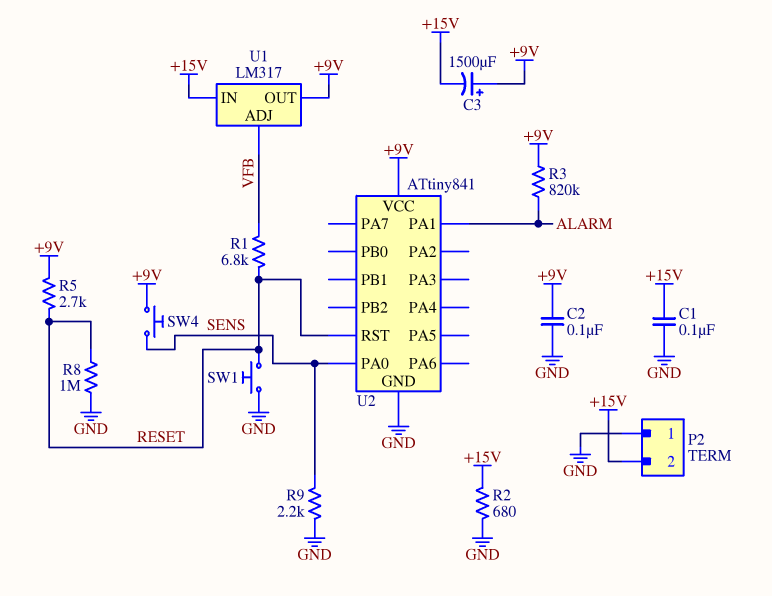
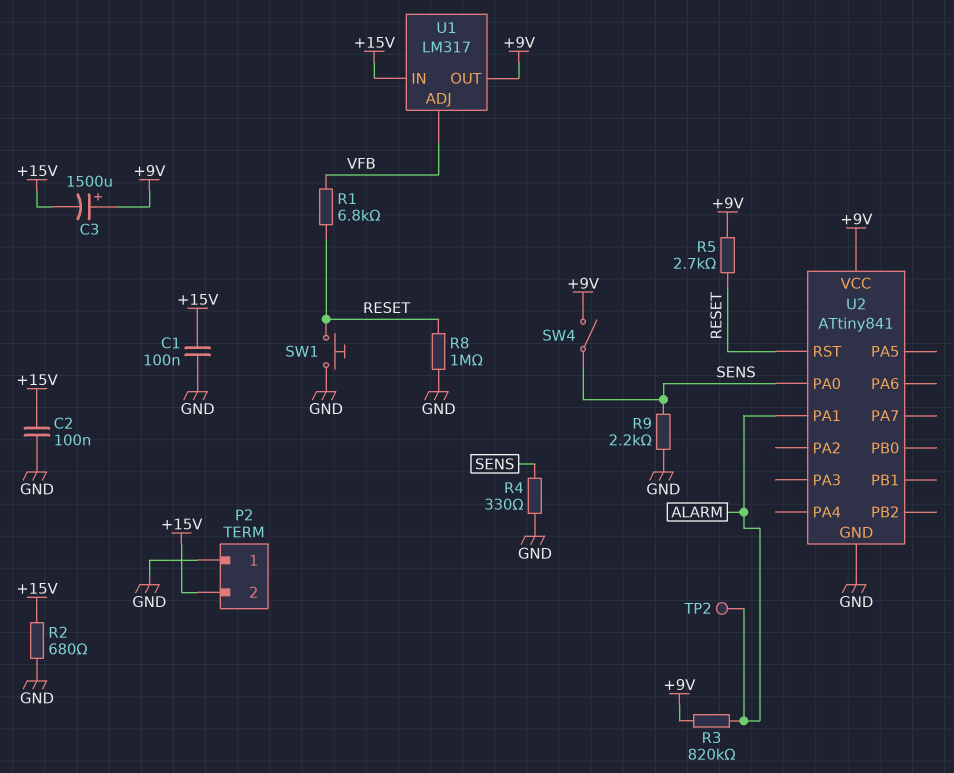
C2: 100nF (+9V, GND) -> 100nF (+15V, GND)
R4: none -> 330 (GND, SENS)
SW4: button (+9V, SENS) -> switch (+9V, SENS)
TP2: none -> test point (ALARM)

